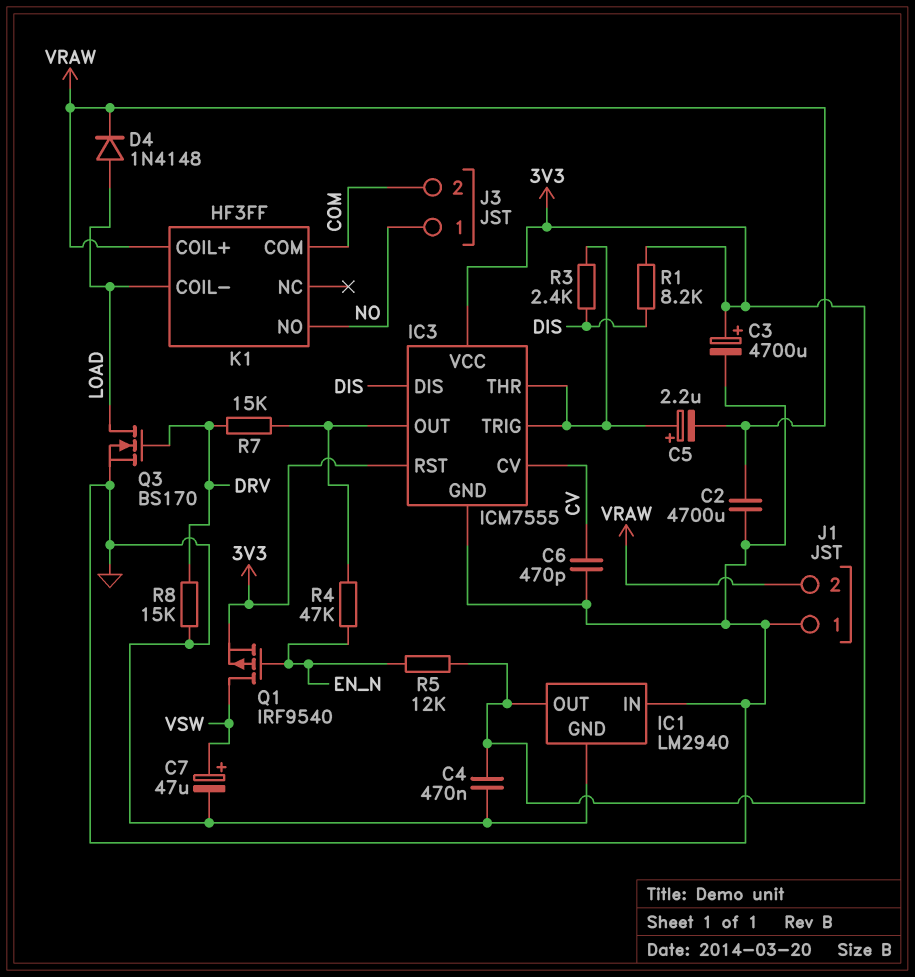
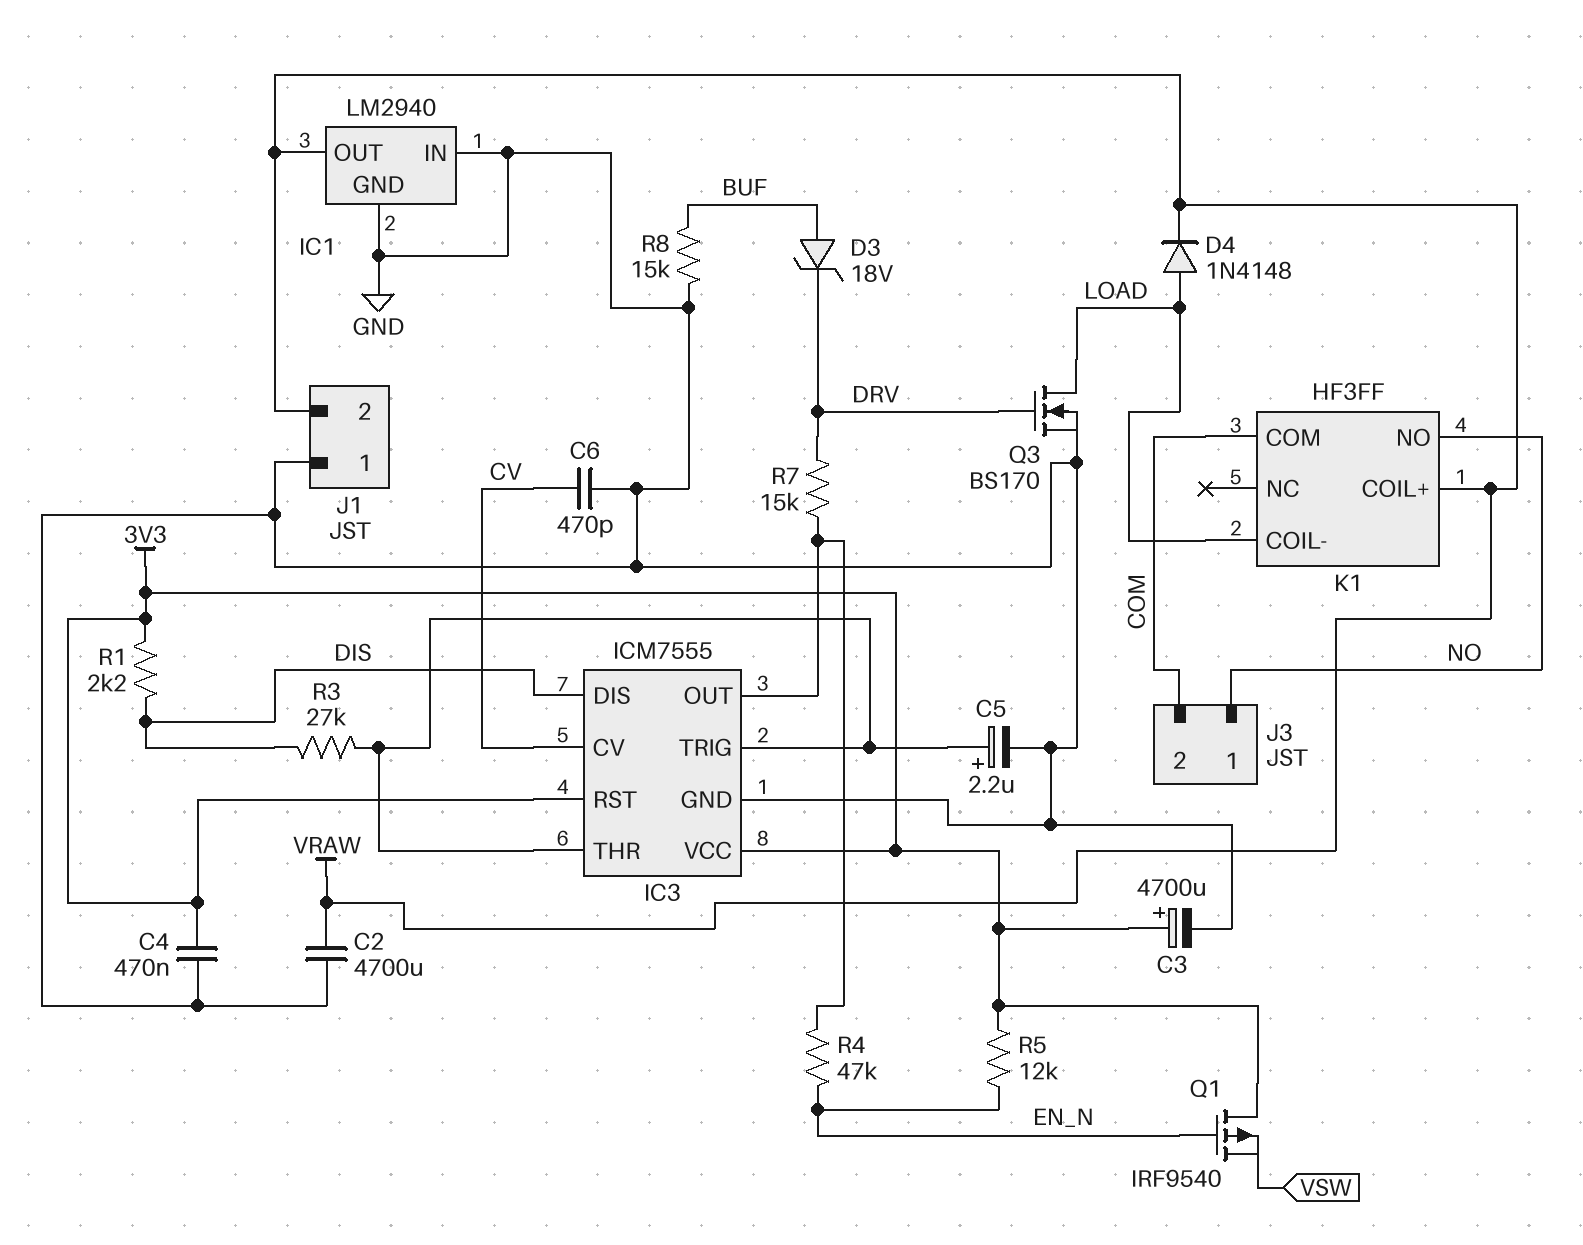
C5: 2.2uF (plus IC3/THR, minus VRAW) -> 2.2uF (plus IC3/THR, minus GND)
C7: 47uF (plus VSW, minus GND) -> none
D3: none -> zener 18V (A BUF, K DRV)
IC1 pin OUT: 3V3 -> VRAW
Q1: PMOS IRF9540 (G EN_N, D VSW, S 3V3) -> PMOS IRF9540 (G EN_N, D 3V3, S VSW)
R1: 8.2k (3V3, DIS) -> 2.2k (3V3, DIS)
R3: 2.4k (DIS, IC3/THR) -> 27k (DIS, IC3/THR)
R8: 15k (DRV, GND) -> 15k (BUF, GND)

